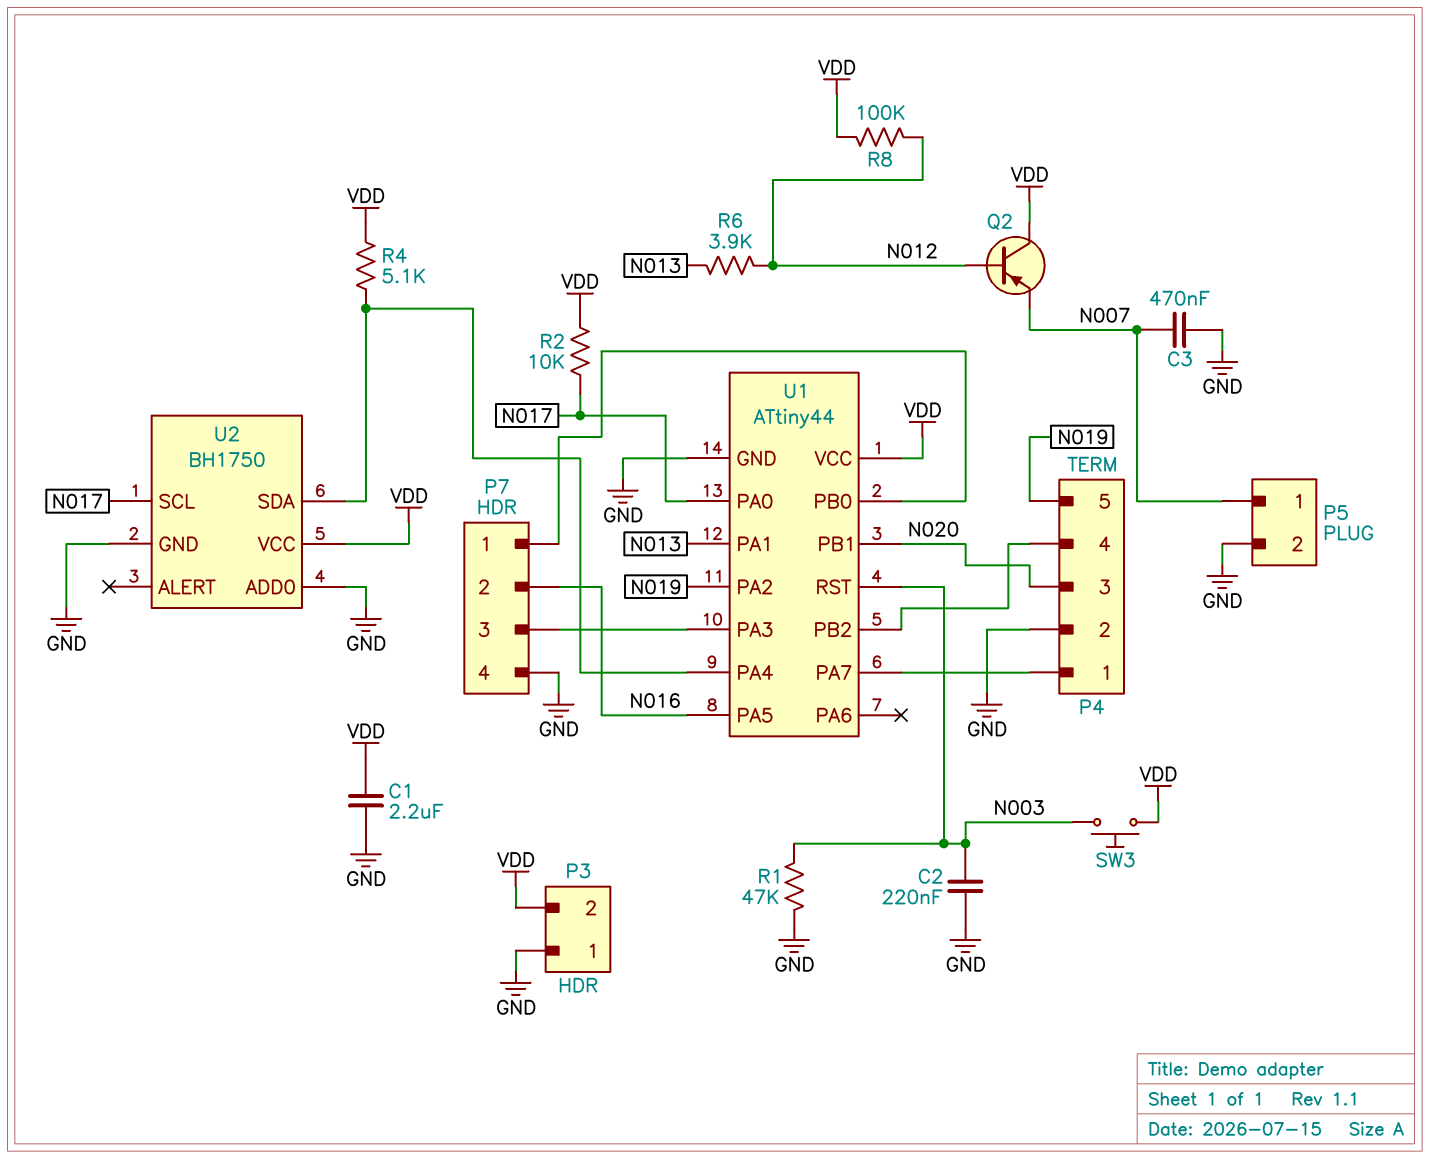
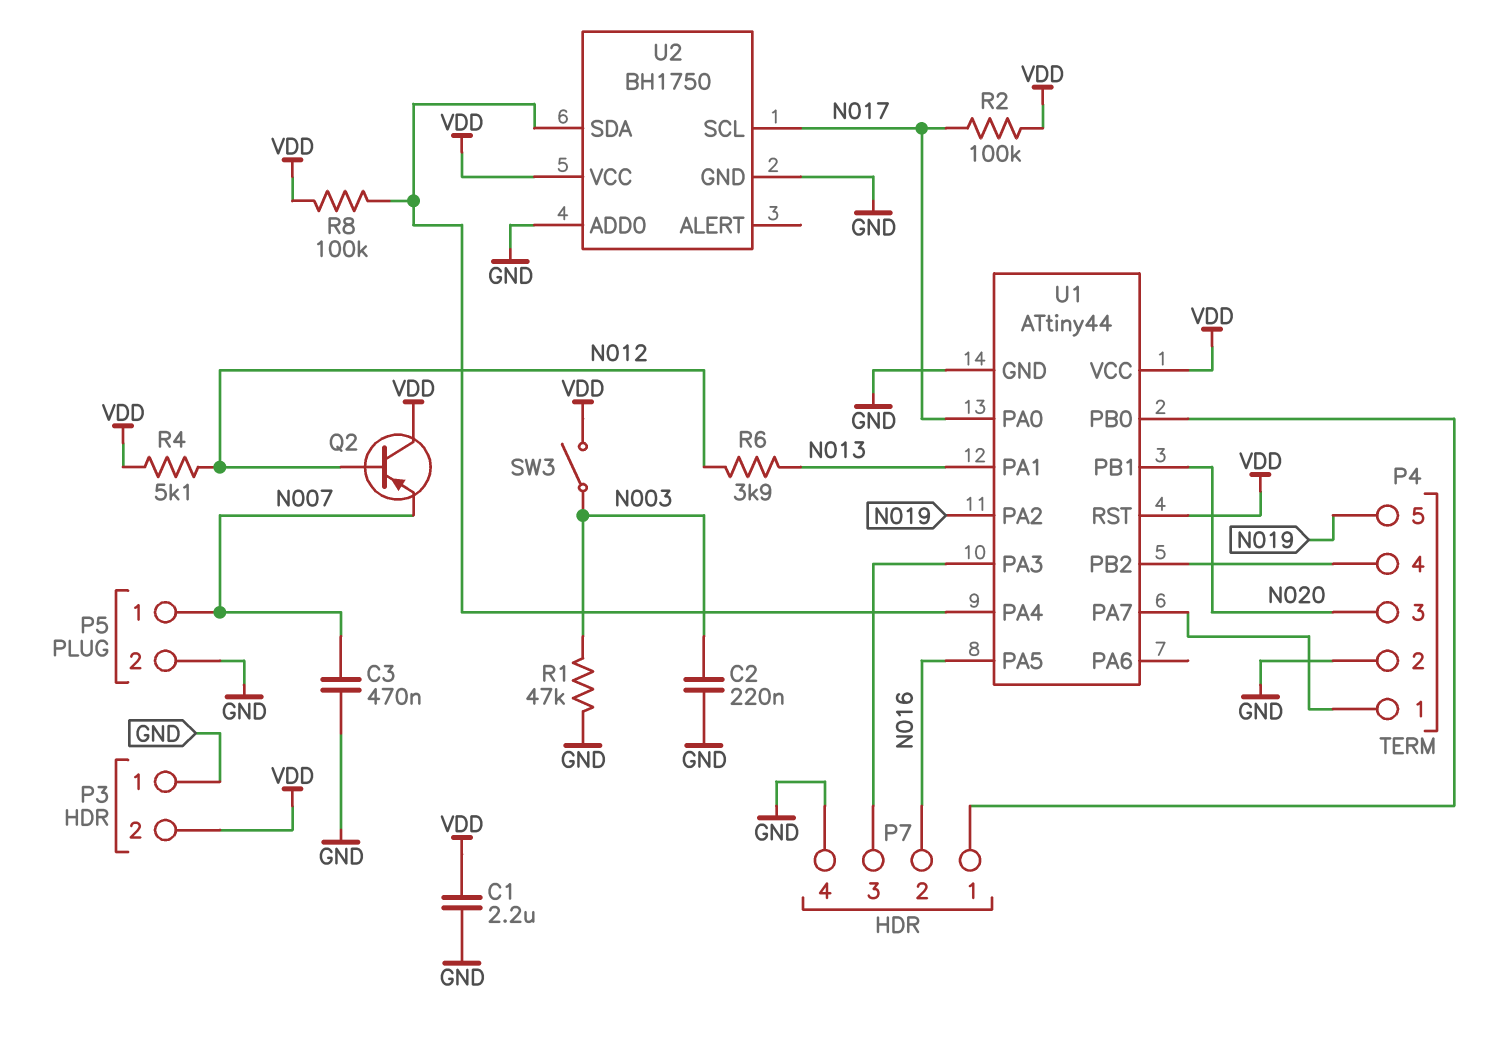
R2: 10k (N017, VDD) -> 100k (N017, VDD)
R4: 5.1k (U1/PA4, VDD) -> 5.1k (N012, VDD)
R8: 100k (N012, VDD) -> 100k (U1/PA4, VDD)
SW3: button (N003, VDD) -> switch (N003, VDD)
U1 pin RST: N003 -> VDD

